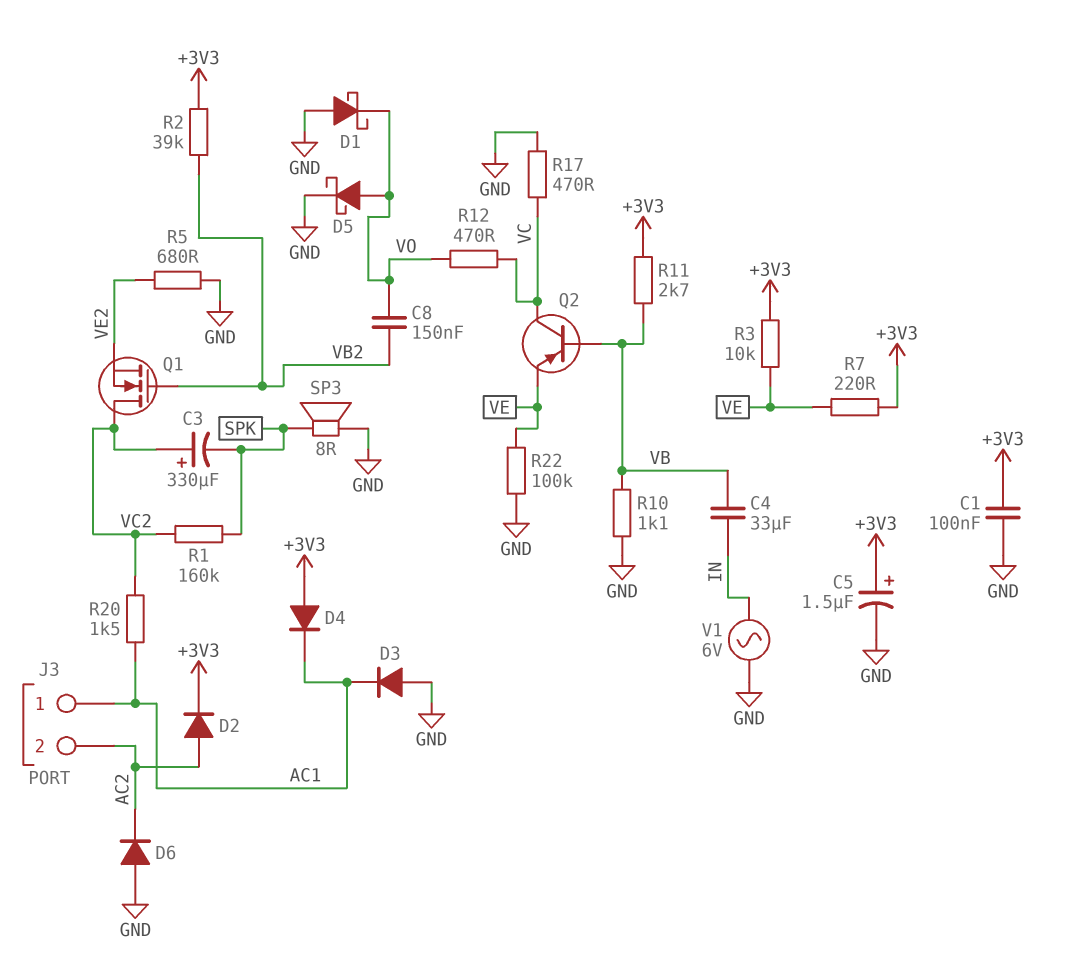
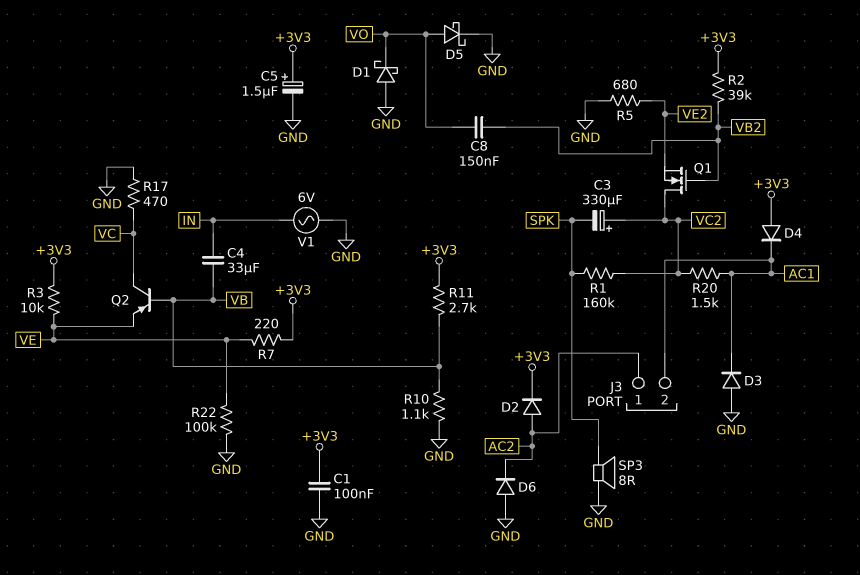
J3 pin 1: AC1 -> AC2
J3 pin 2: AC2 -> AC1
R12: 470 (VC, VO) -> none

